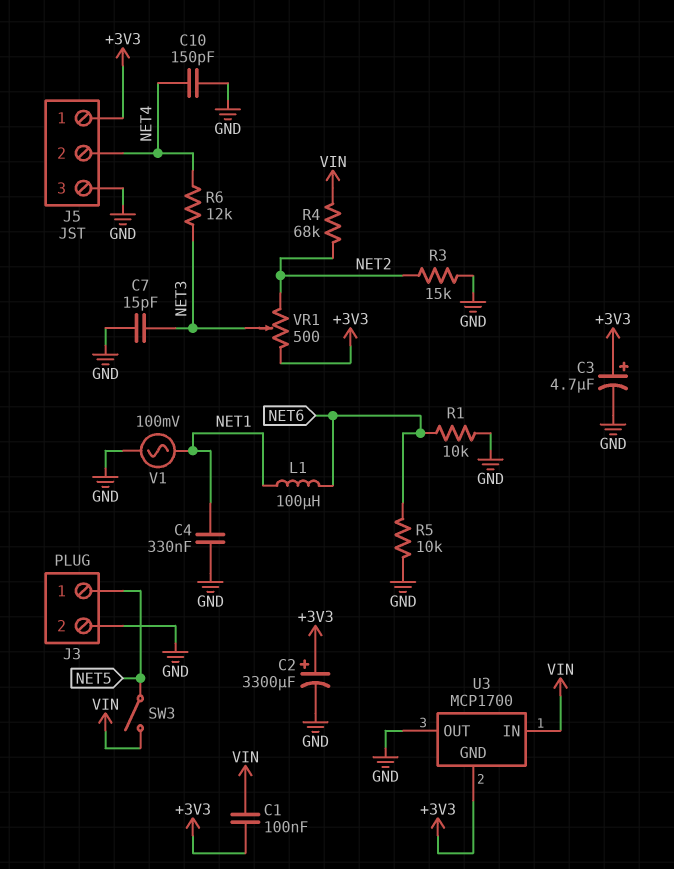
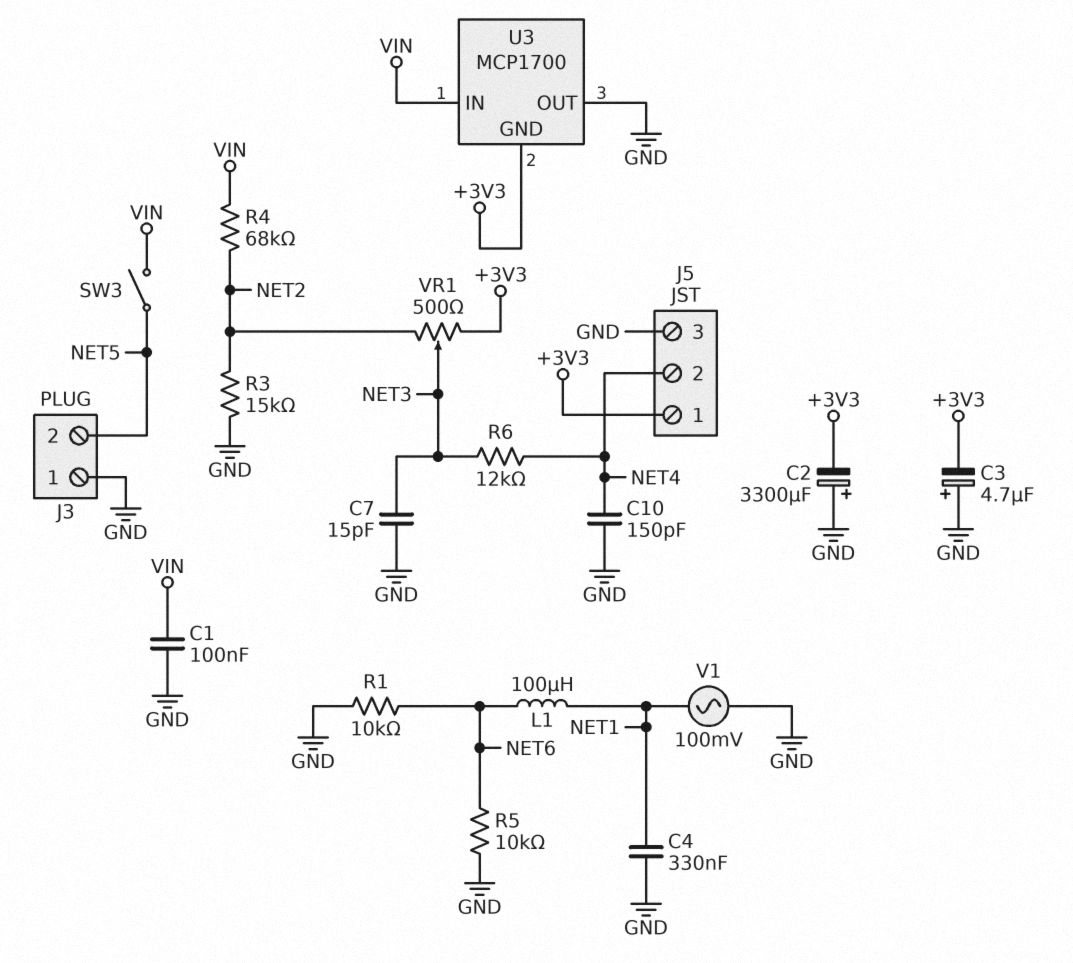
C1: 100nF (+3V3, VIN) -> 100nF (GND, VIN)
C2: 3300uF (plus +3V3, minus GND) -> 3300uF (plus GND, minus +3V3)
C3: 4.7uF (plus +3V3, minus GND) -> 4.7uF (plus GND, minus +3V3)
J3 pin 1: NET5 -> GND
J3 pin 2: GND -> NET5

